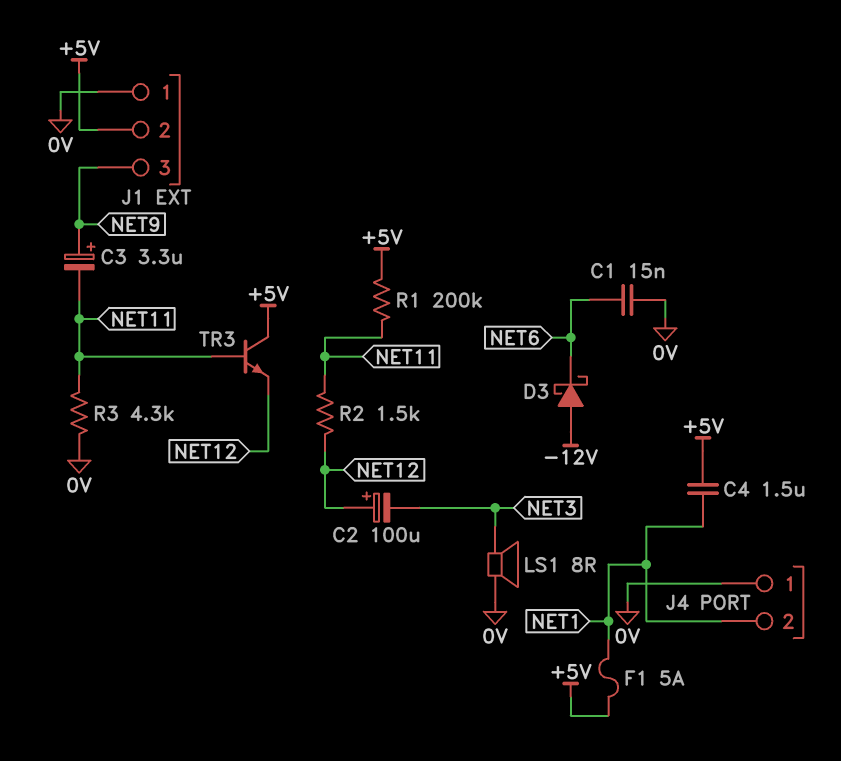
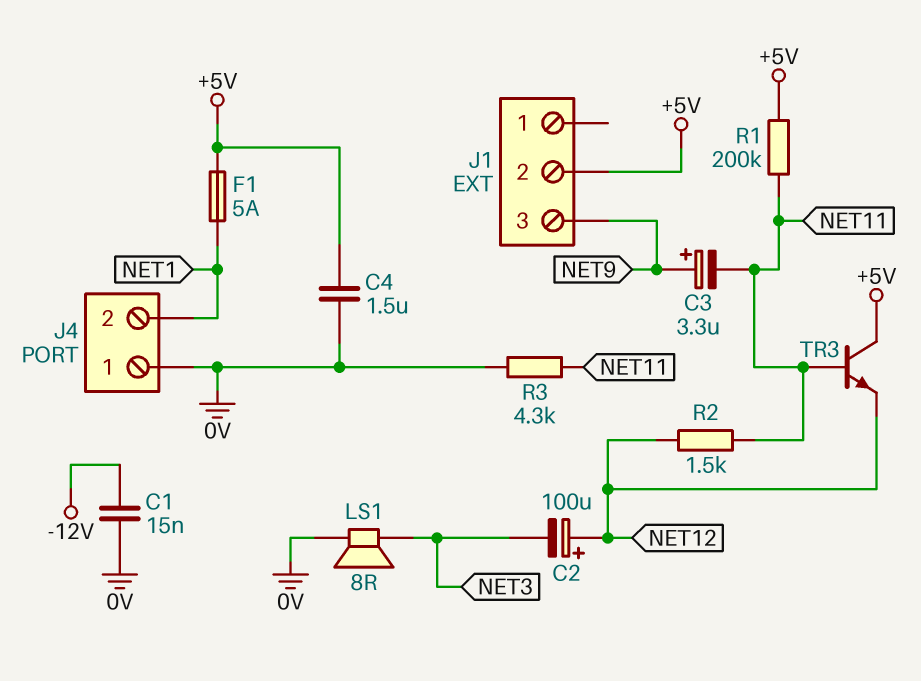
C1: 15nF (0V, NET6) -> 15nF (-12V, 0V)
C4: 1.5uF (+5V, NET1) -> 1.5uF (+5V, 0V)
D3: schottky (A -12V, K NET6) -> none
J1 pin 1: 0V -> none

